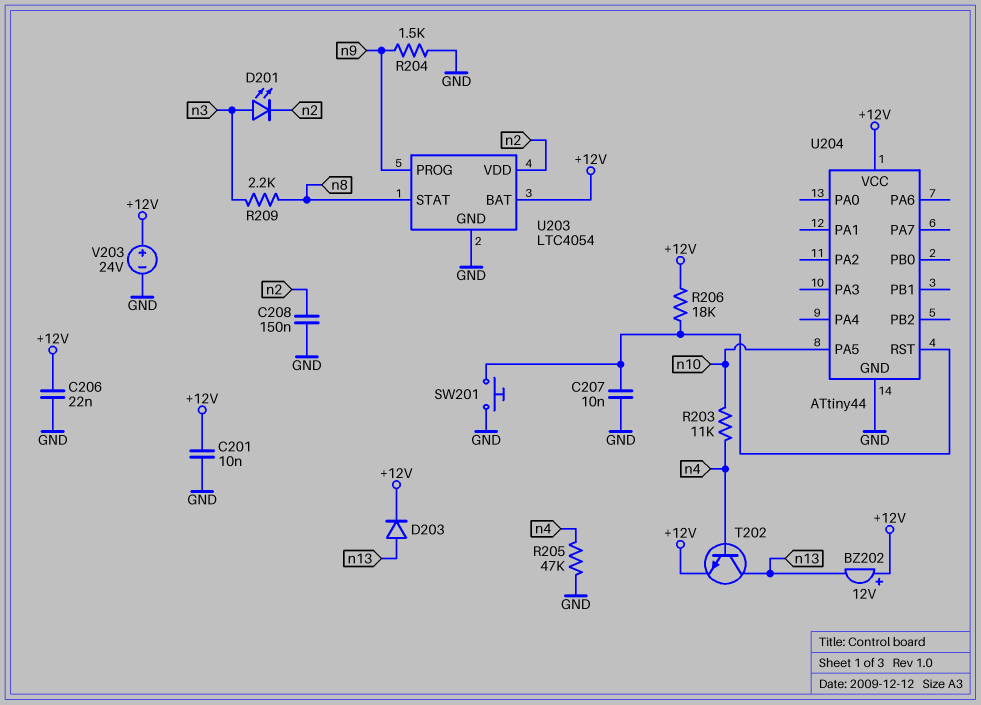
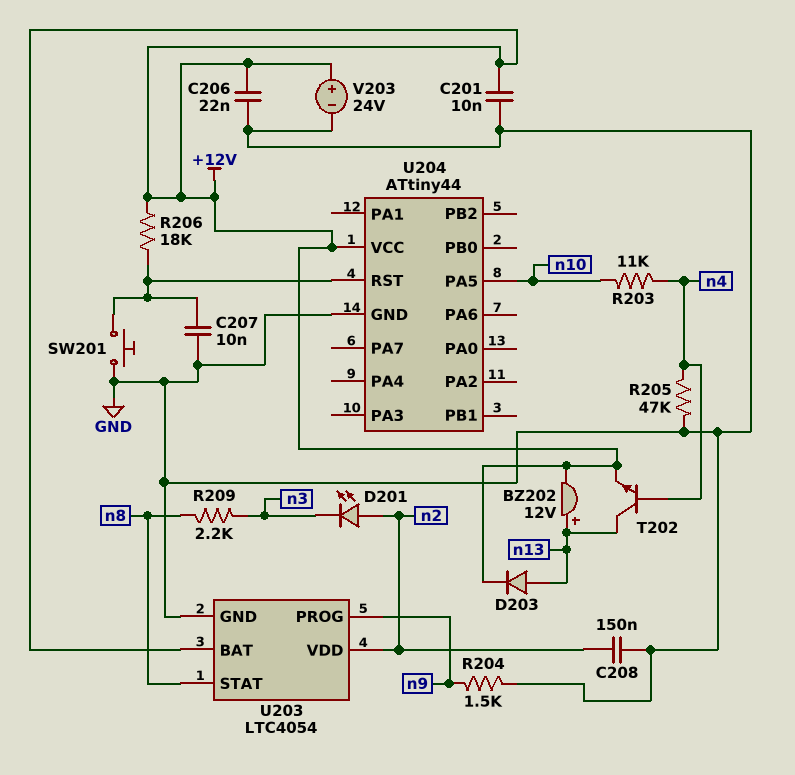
BZ202: buzzer 12V (plus +12V, minus n13) -> buzzer 12V (plus n13, minus +12V)
D201: LED (A n3, K n2) -> LED (A n2, K n3)

